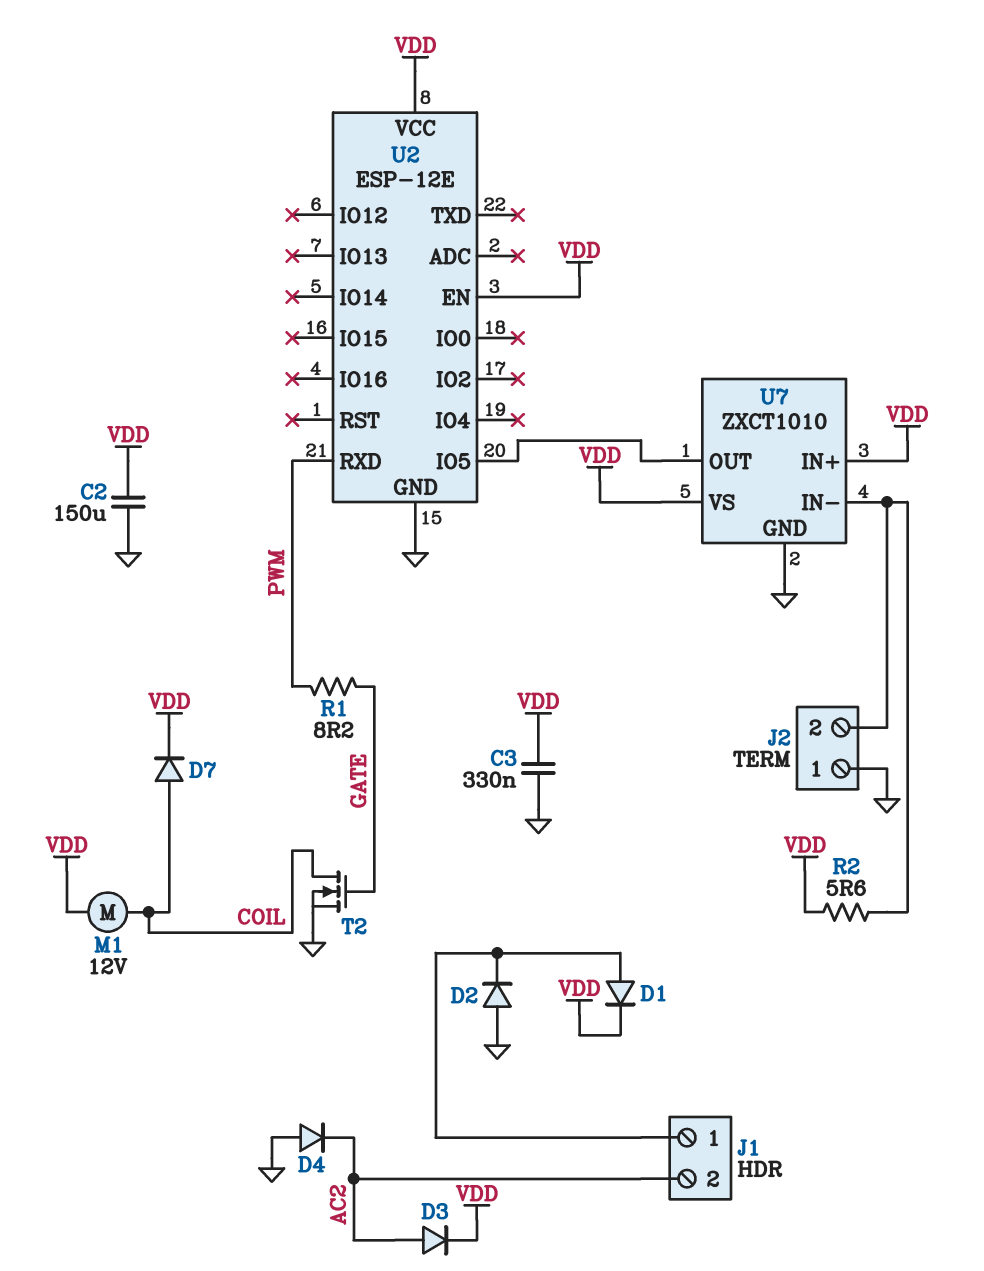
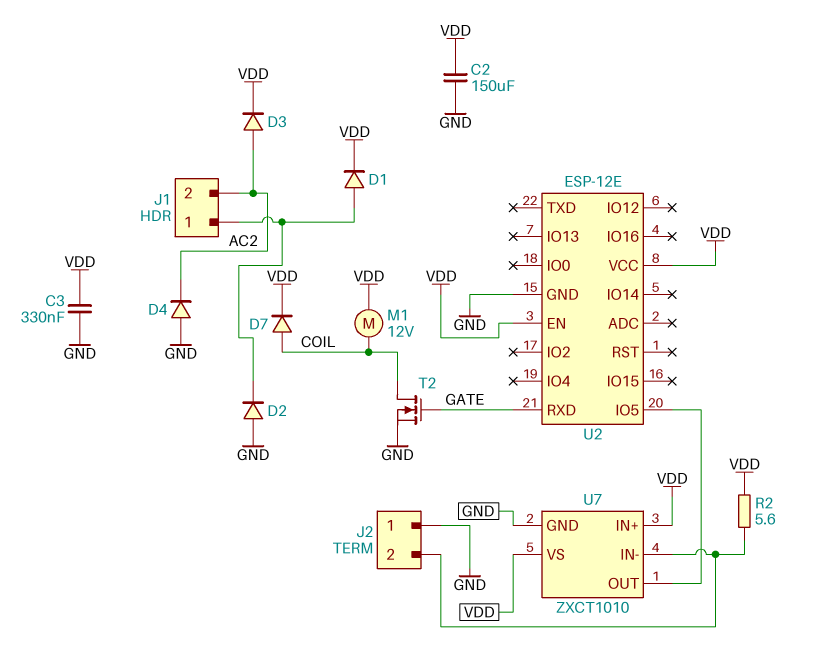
R1: 8.2 (GATE, PWM) -> none
U2 pin RXD: PWM -> GATE

